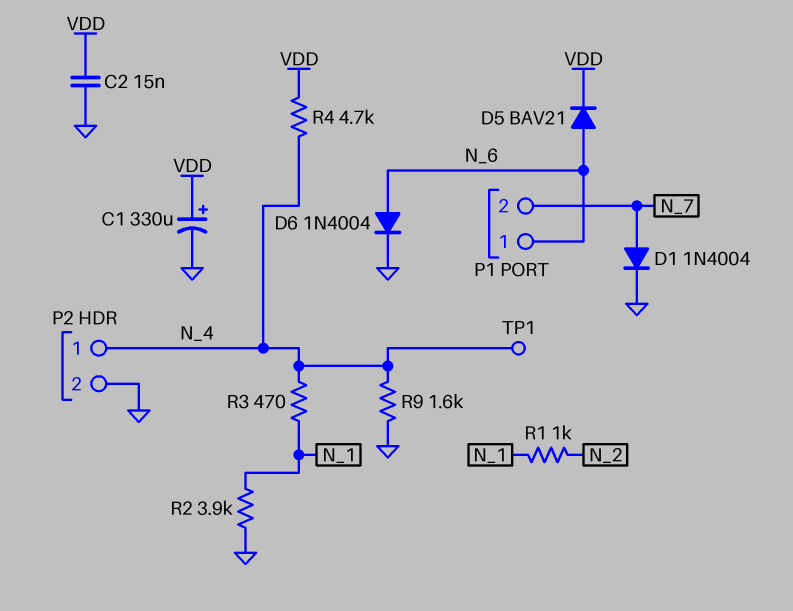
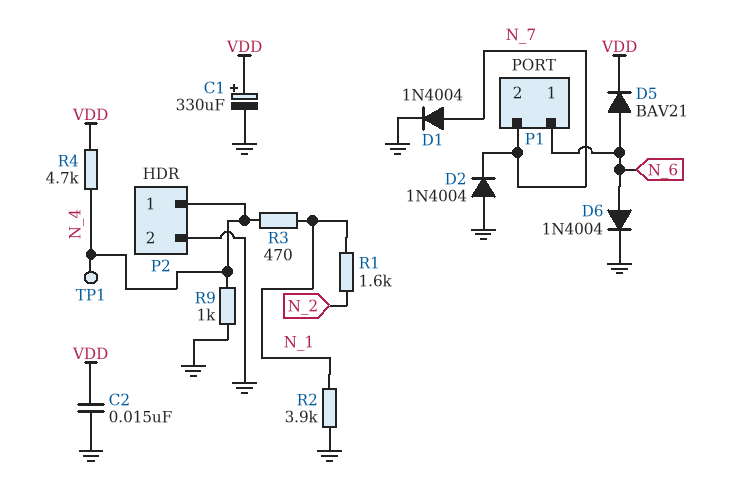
D2: none -> diode 1N4004 (A GND, K N_7)
R1: 1k (N_1, N_2) -> 1.6k (N_1, N_2)
R9: 1.6k (GND, N_4) -> 1k (GND, N_4)

